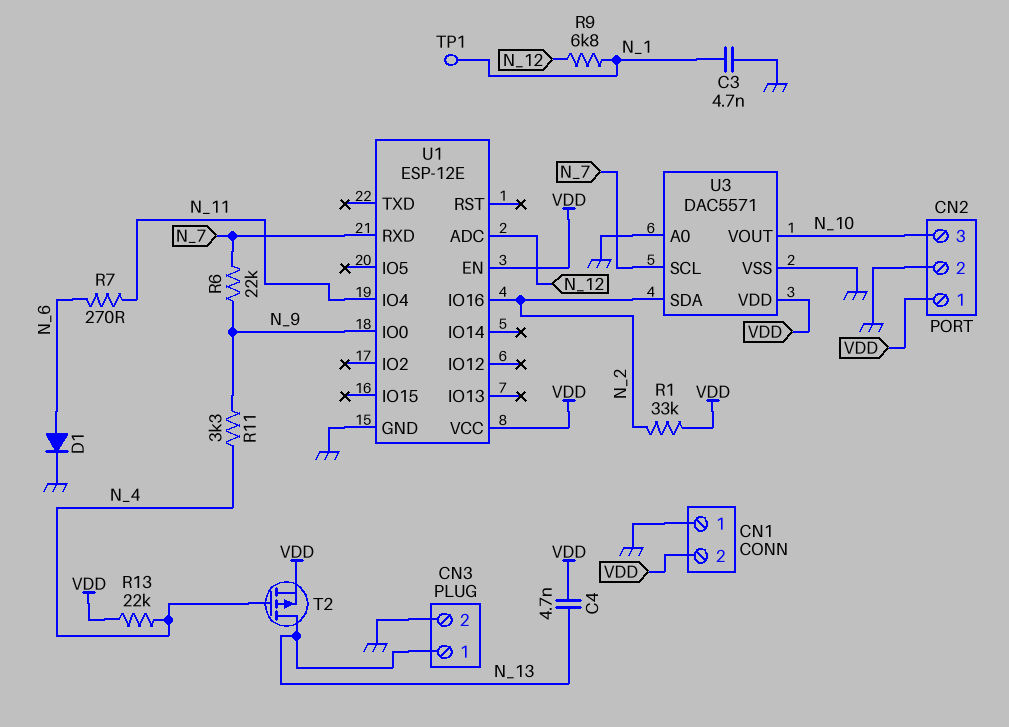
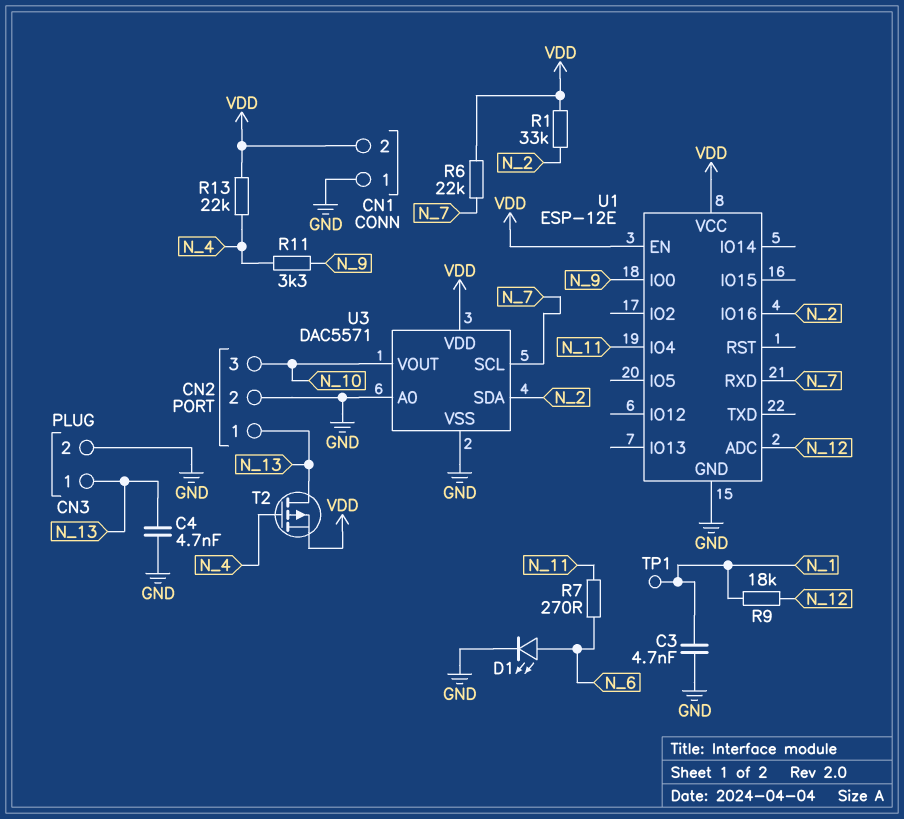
C4: 4.7nF (N_13, VDD) -> 4.7nF (GND, N_13)
CN2 pin 1: VDD -> N_13
D1: diode (A N_6, K GND) -> LED (A N_6, K GND)
R6: 22k (N_7, N_9) -> 22k (N_7, VDD)
R9: 6.8k (N_1, N_12) -> 18k (N_1, N_12)

